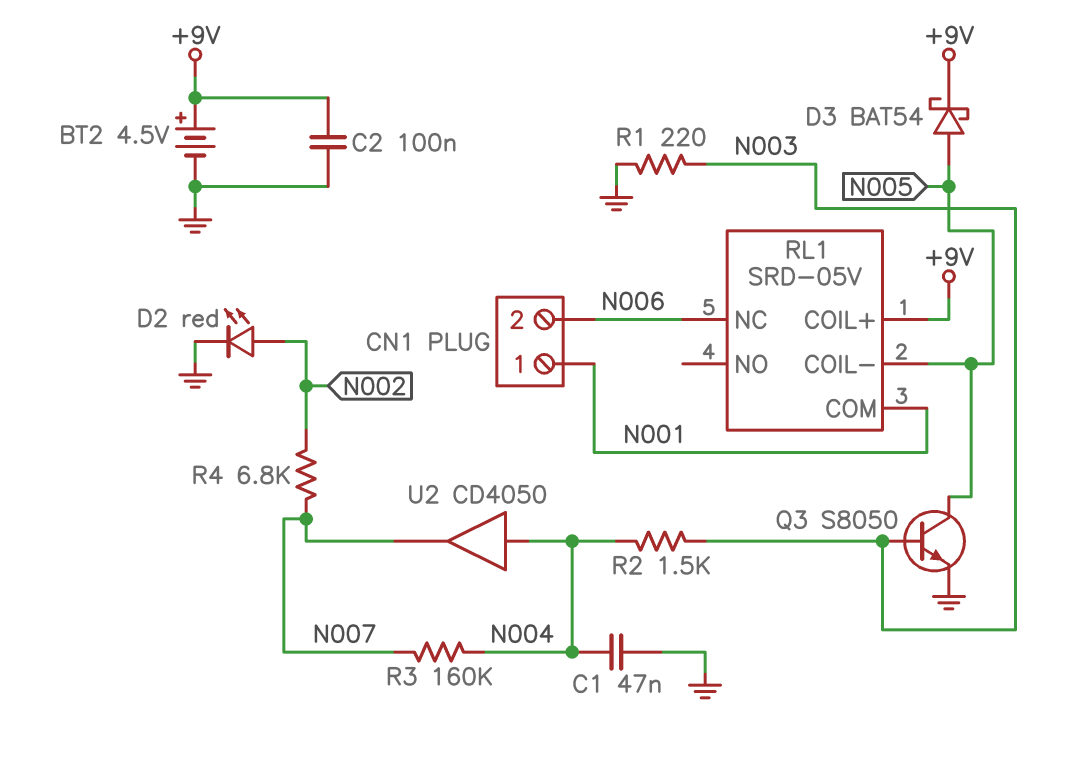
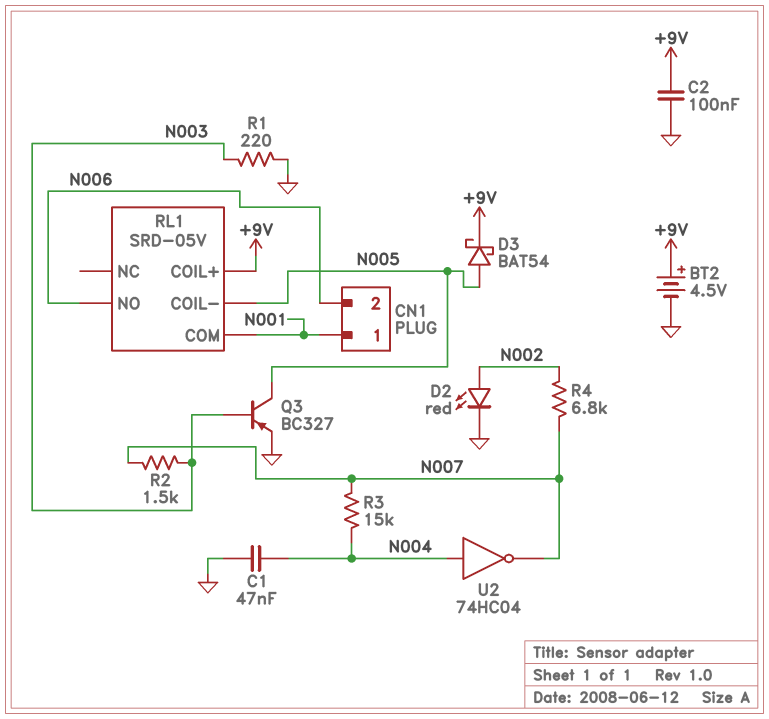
Q3: NPN S8050 (B N003, C N005, E GND) -> PNP BC327 (B N003, C N005, E GND)
R2: 1.5k (N003, N004) -> 1.5k (N003, N007)
R3: 160k (N004, N007) -> 15k (N004, N007)
RL1 pin NC: N006 -> none
RL1 pin NO: none -> N006
U2: buffer CD4050 (in N004, out N007) -> NOT 74HC04 (in N004, out N007)

